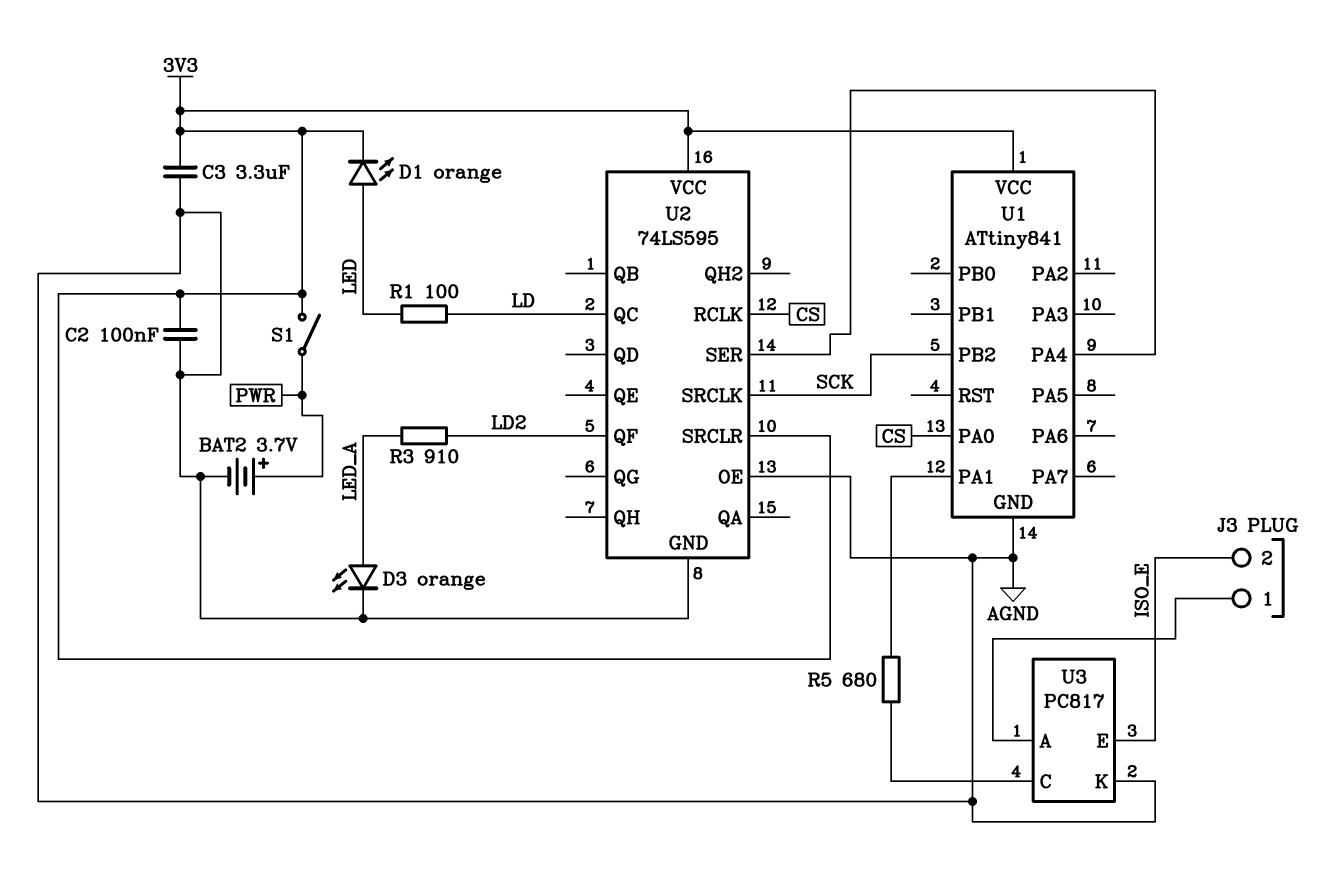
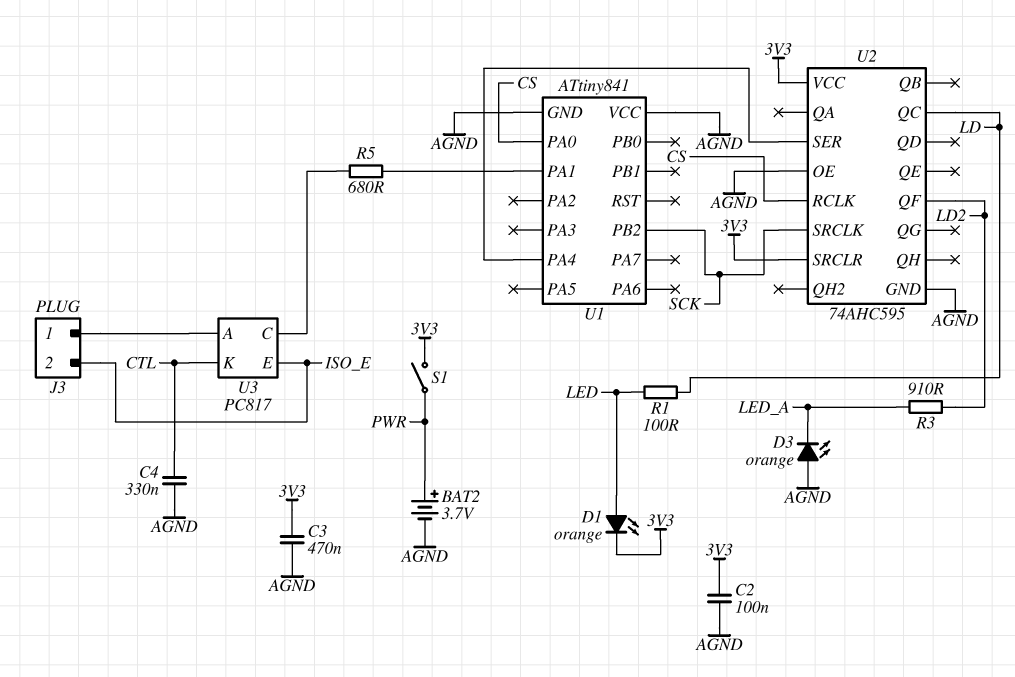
C3: 3.3uF (3V3, AGND) -> 470nF (3V3, AGND)
C4: none -> 330nF (AGND, CTL)
D3: LED orange (A LED_A, K AGND) -> LED orange (A AGND, K LED_A)
U1 pin VCC: 3V3 -> AGND
U2: 74LS595 -> 74AHC595
U3 pin K: AGND -> CTL

